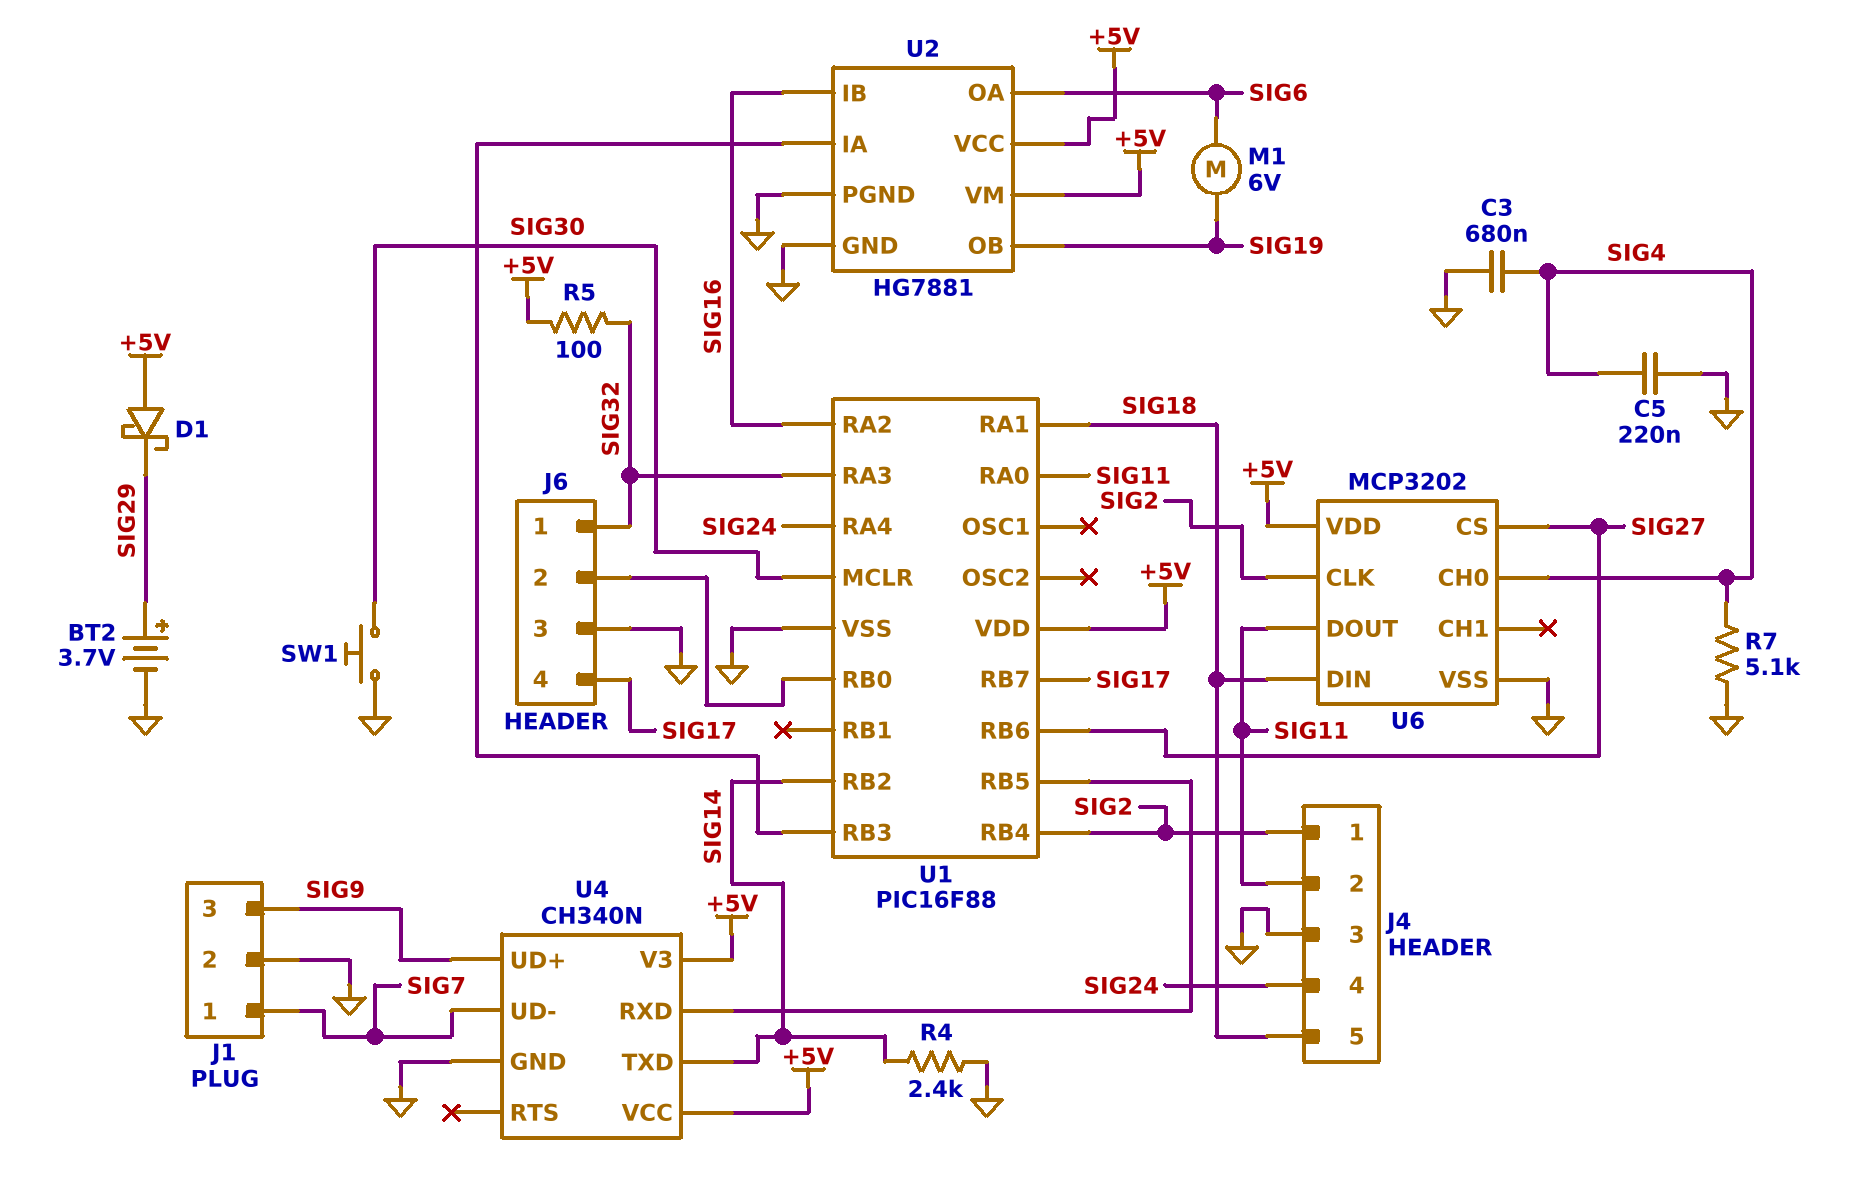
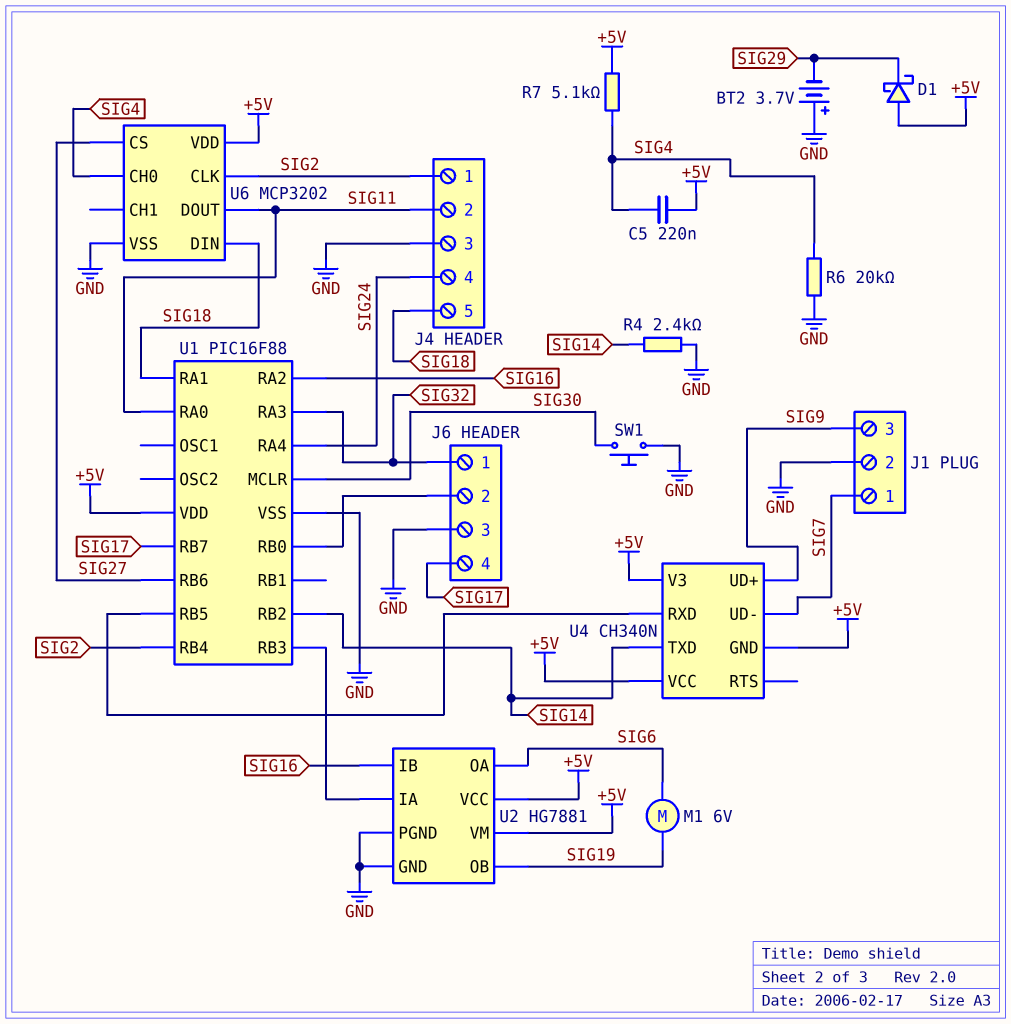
BT2: 3.7V (plus SIG29, minus GND) -> 3.7V (plus GND, minus SIG29)
C3: 680nF (GND, SIG4) -> none
C5: 220nF (GND, SIG4) -> 220nF (+5V, SIG4)
R5: 100 (+5V, SIG32) -> none
R6: none -> 20k (GND, SIG4)
R7: 5.1k (GND, SIG4) -> 5.1k (+5V, SIG4)
U4 pin GND: GND -> +5V

